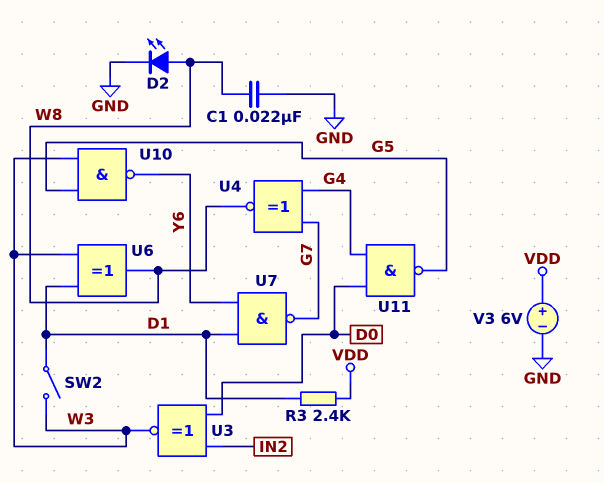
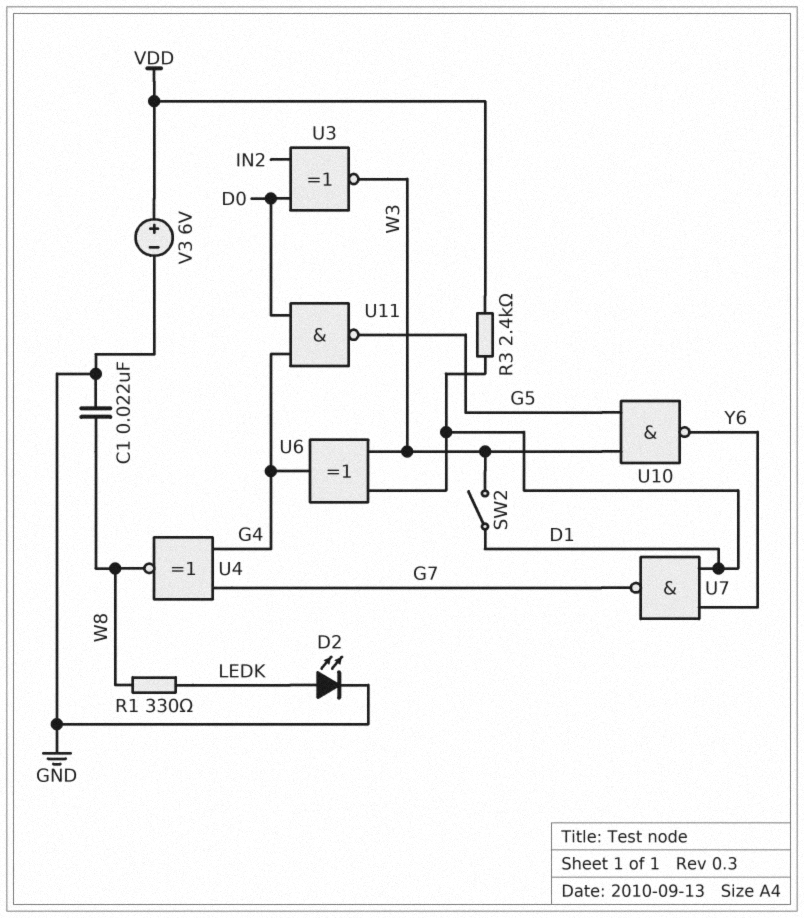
D2: LED (A W8, K GND) -> LED (A LEDK, K GND)
R1: none -> 330 (LEDK, W8)
U6: XOR (in D1, in W3, out W8) -> XOR (in D1, in W3, out G4)

